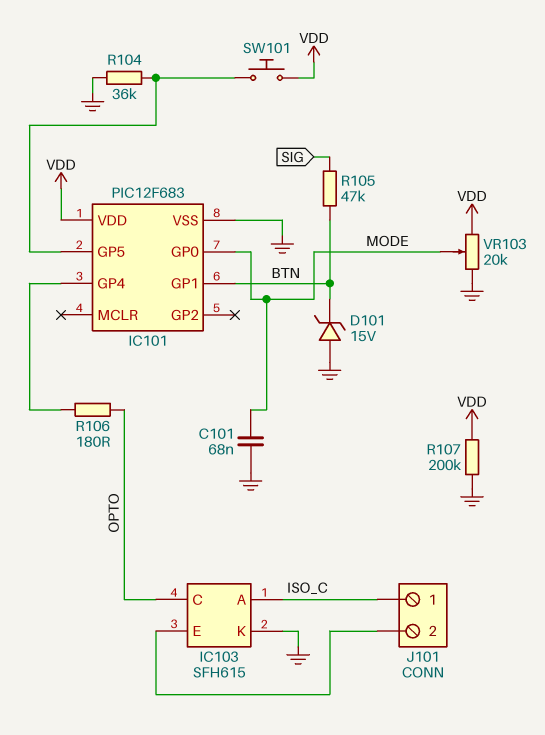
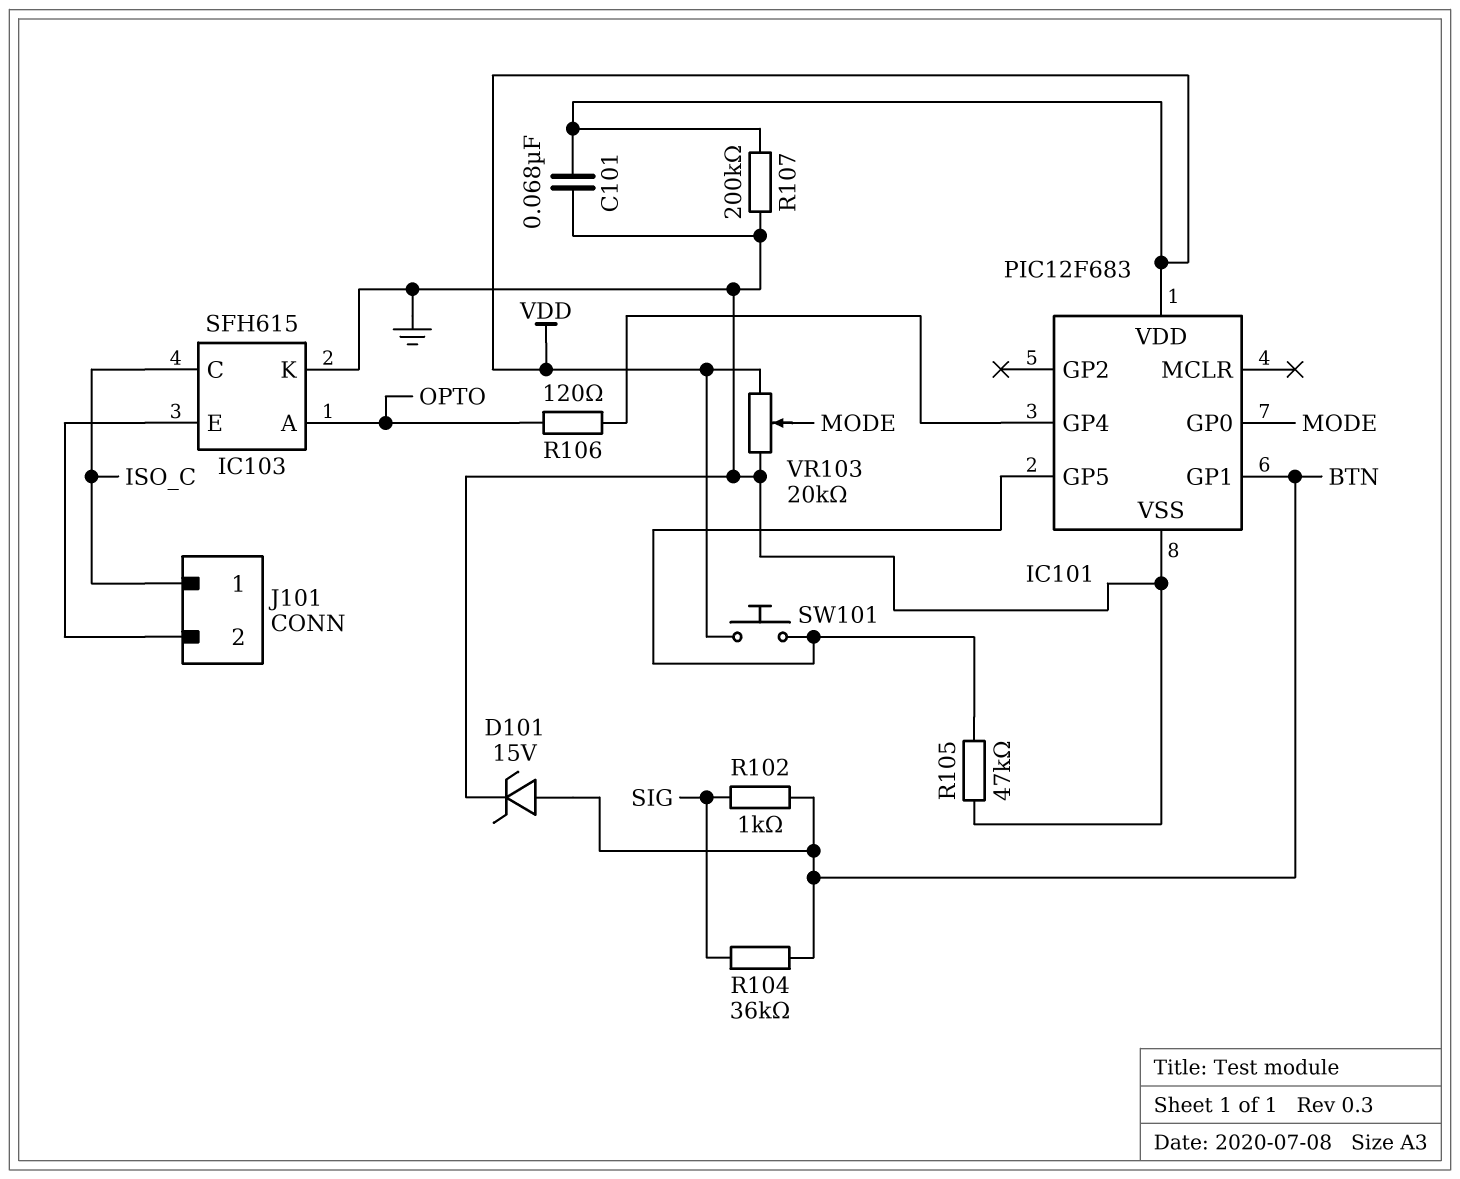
C101: 68nF (GND, MODE) -> 68nF (GND, VDD)
D101: zener 15V (A GND, K BTN) -> zener 15V (A BTN, K GND)
IC103 pin A: ISO_C -> OPTO
IC103 pin C: OPTO -> ISO_C
R102: none -> 1k (BTN, SIG)
R104: 36k (GND, IC101/GP5) -> 36k (BTN, SIG)
R105: 47k (BTN, SIG) -> 47k (GND, IC101/GP5)
R106: 180 (IC101/GP4, OPTO) -> 120 (IC101/GP4, OPTO)

